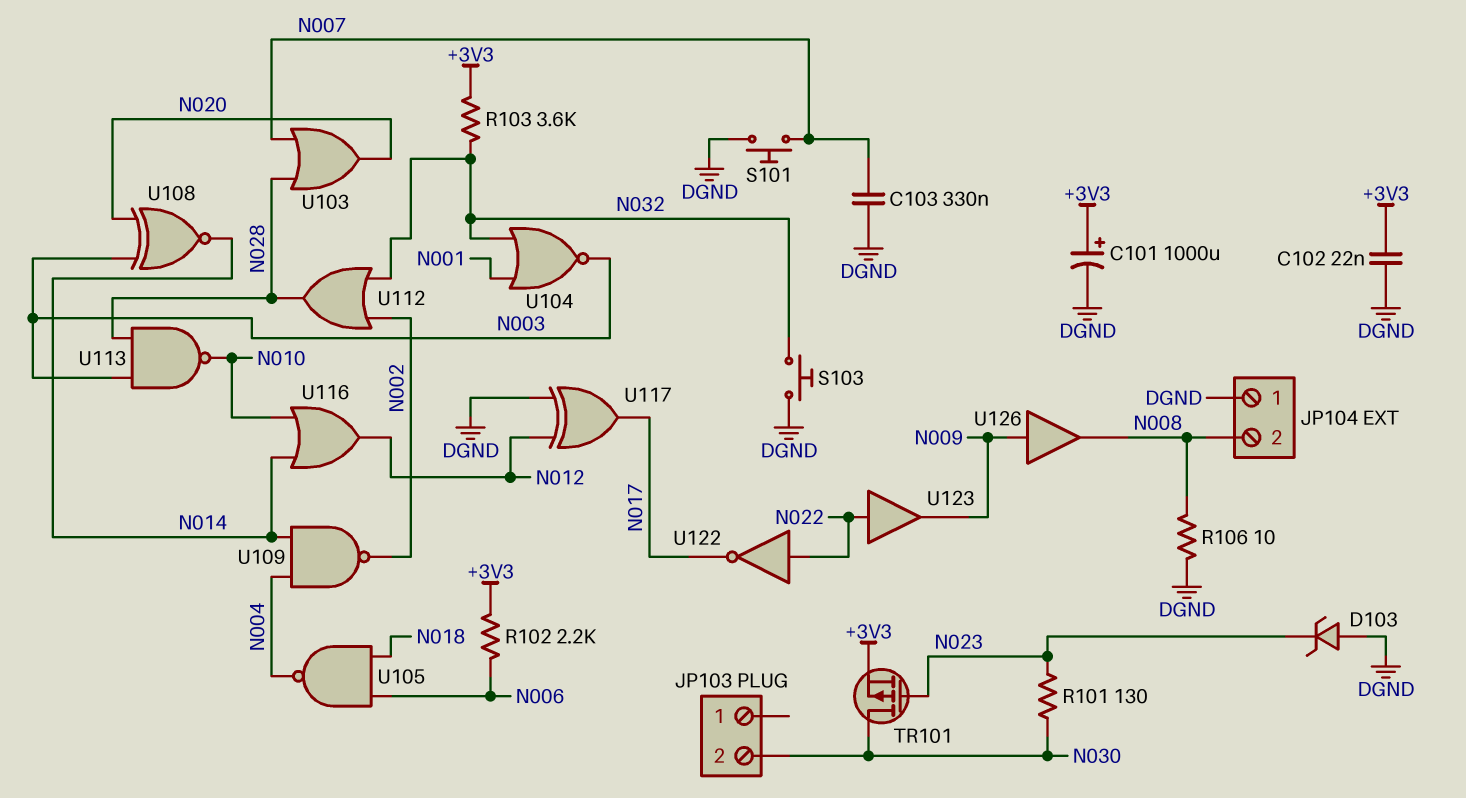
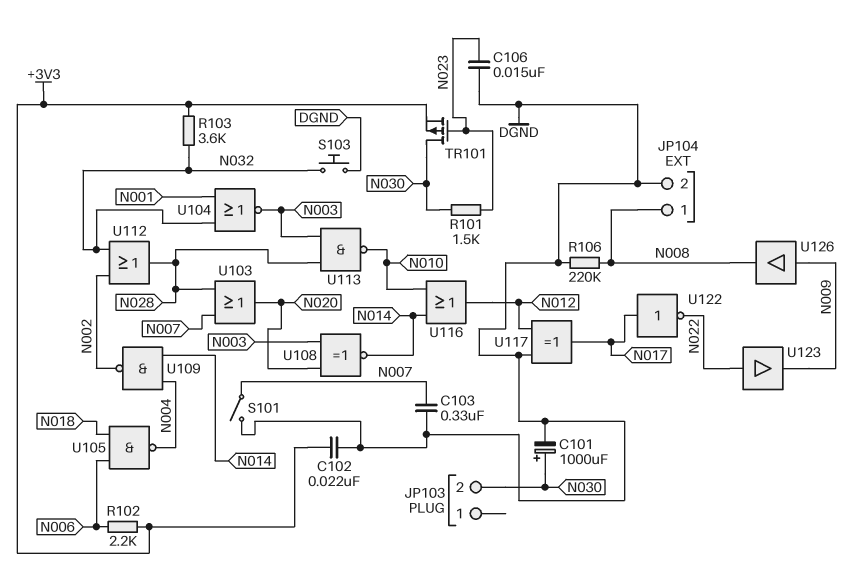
C101: 1000uF (plus +3V3, minus DGND) -> 1000uF (plus N030, minus DGND)
C106: none -> 15nF (DGND, N023)
D103: zener (A DGND, K N023) -> none
JP104 pin 1: DGND -> N008
JP104 pin 2: N008 -> DGND
R101: 130 (N023, N030) -> 1.5k (N023, N030)
R106: 10 (DGND, N008) -> 220k (DGND, N008)
S101: button (DGND, N007) -> switch (DGND, N007)
U122: NOT (in N022, out N017) -> NOT (in N017, out N022)

